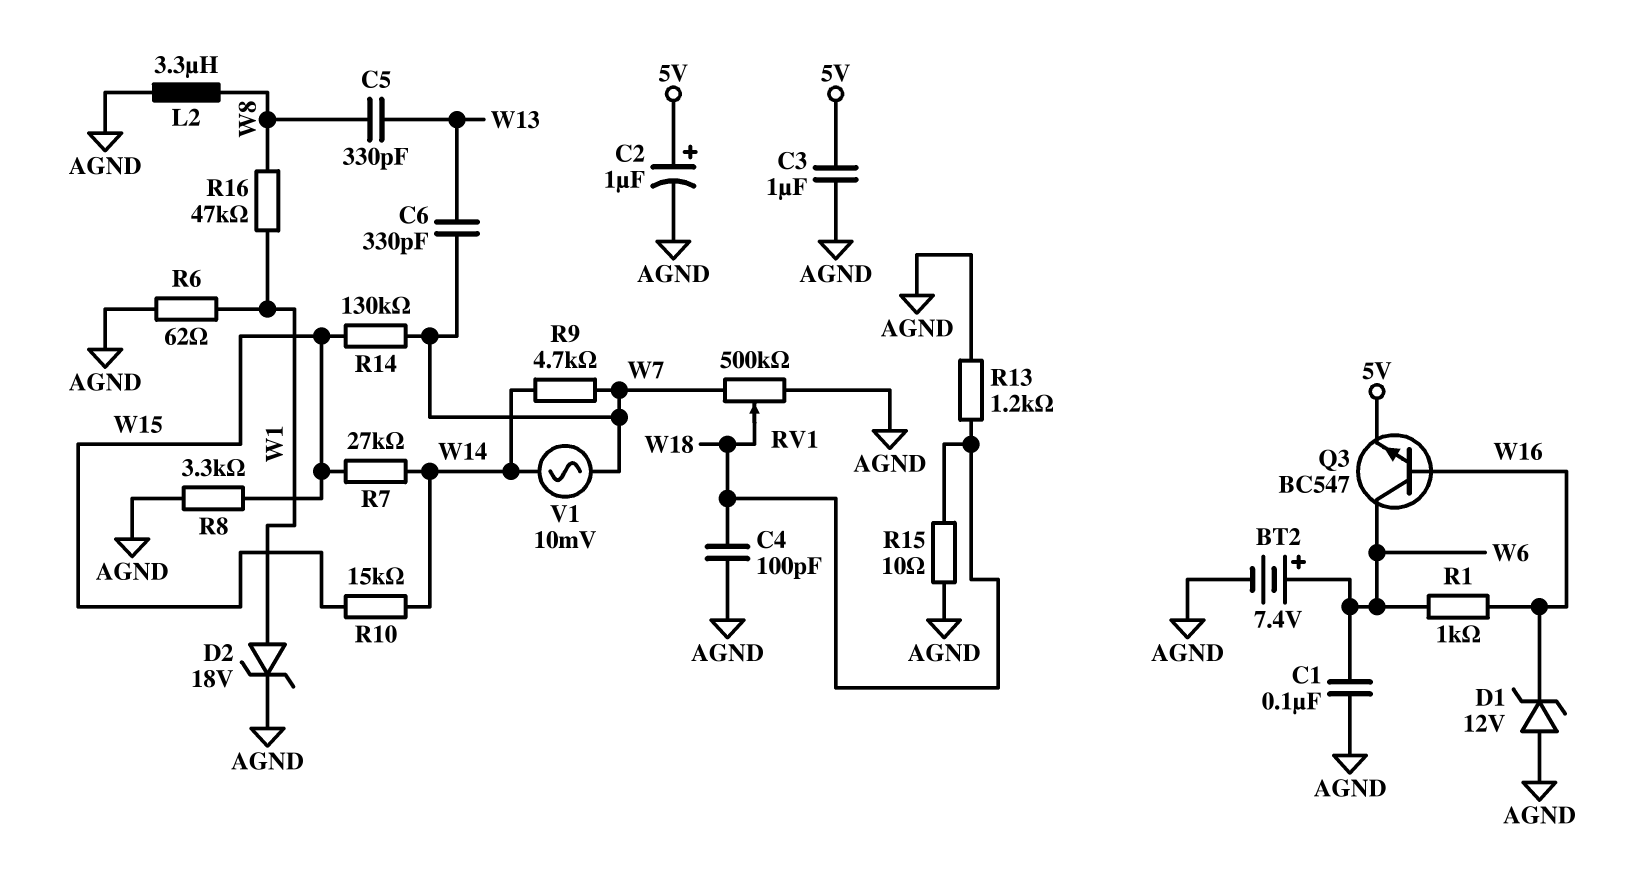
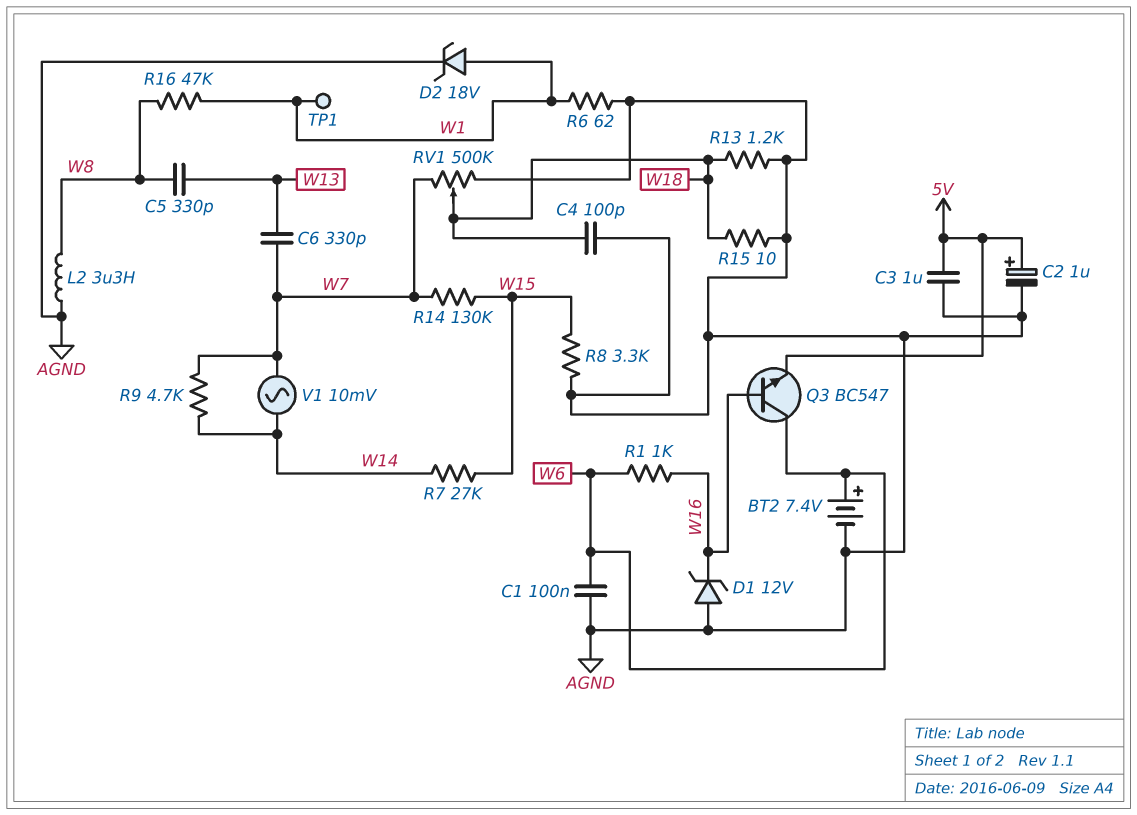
R10: 15k (W14, W15) -> none
TP1: none -> test point (W1)

